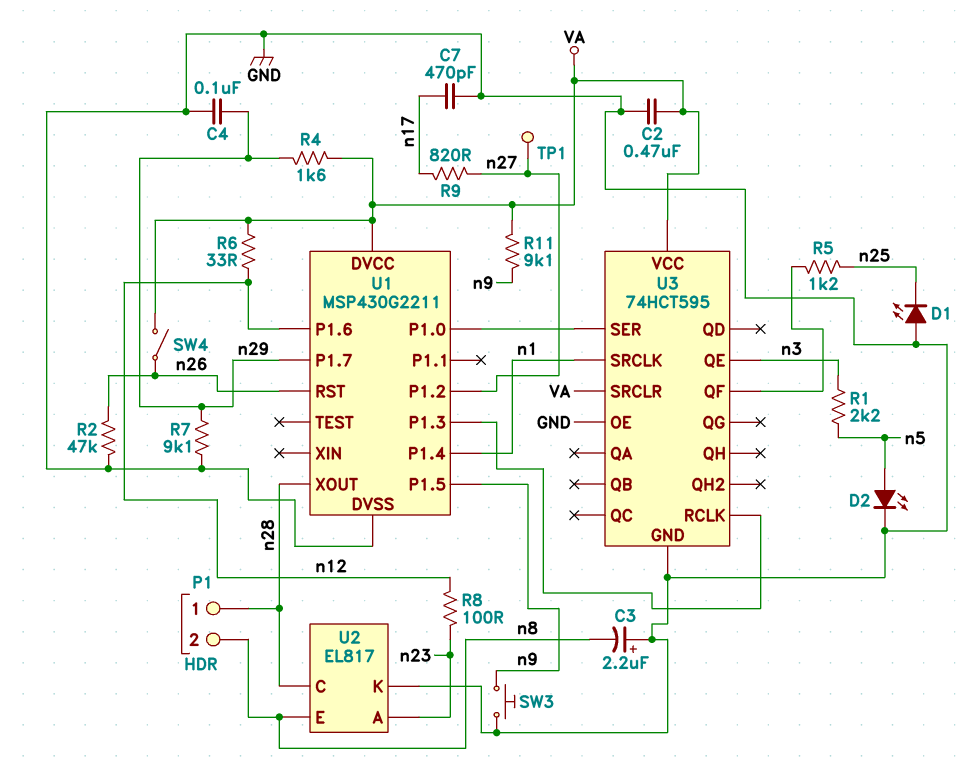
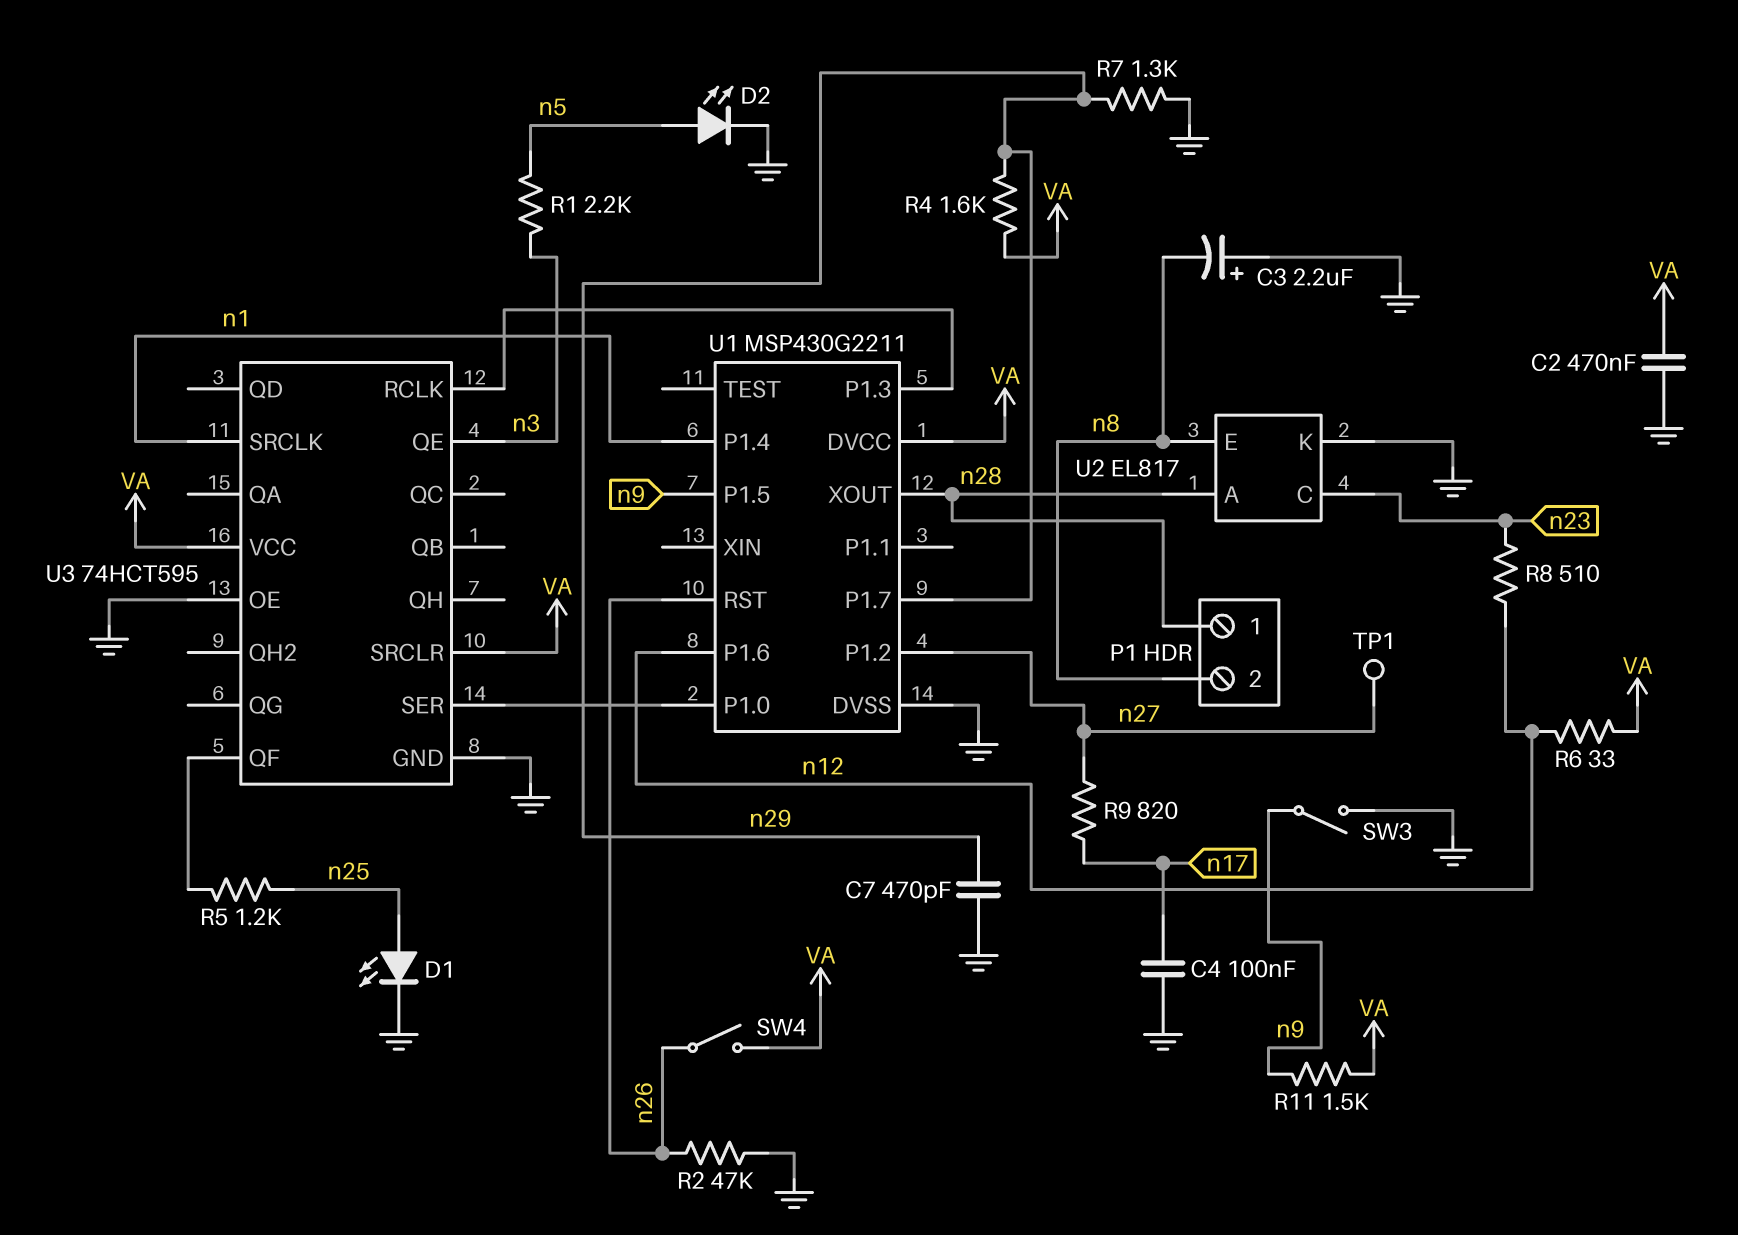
C4: 100nF (GND, n29) -> 100nF (GND, n17)
C7: 470pF (GND, n17) -> 470pF (GND, n29)
D1: LED (A GND, K n25) -> LED (A n25, K GND)
R7: 9.1k (GND, n29) -> 1.3k (GND, n29)
R8: 100 (n12, n23) -> 510 (n12, n23)
R11: 9.1k (VA, n9) -> 1.5k (VA, n9)
SW3: button (GND, n9) -> switch (GND, n9)
U2 pin A: n23 -> n28
U2 pin C: n28 -> n23

